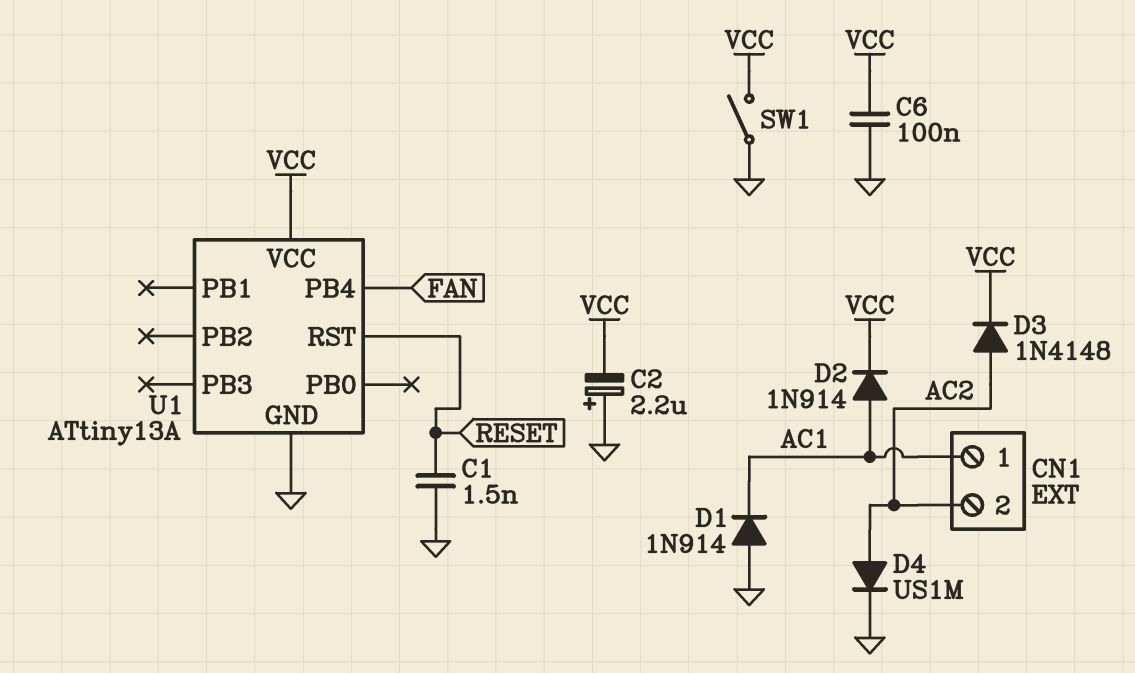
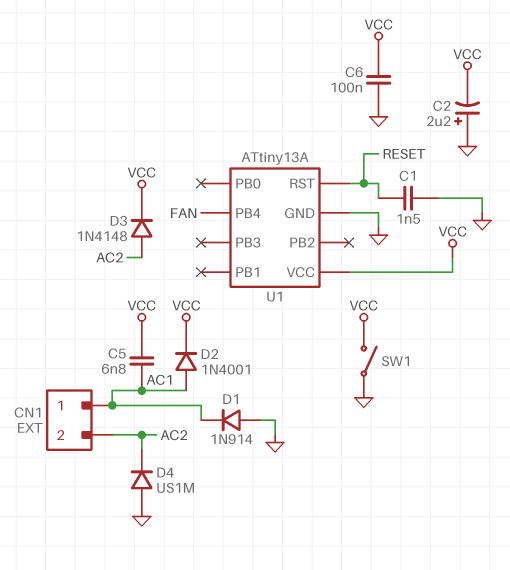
C5: none -> 6.8nF (AC1, VCC)
D2: diode 1N914 (A AC1, K VCC) -> diode 1N4001 (A AC1, K VCC)
D4: diode US1M (A AC2, K GND) -> diode US1M (A GND, K AC2)

